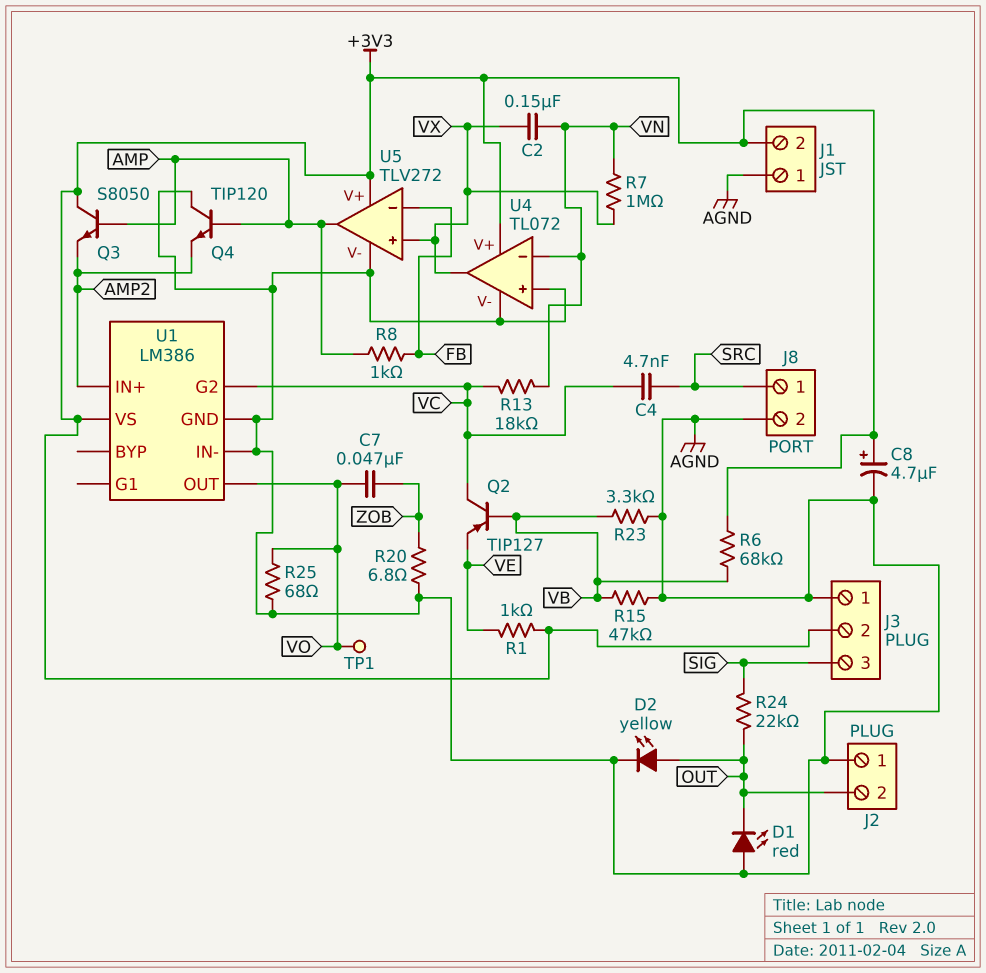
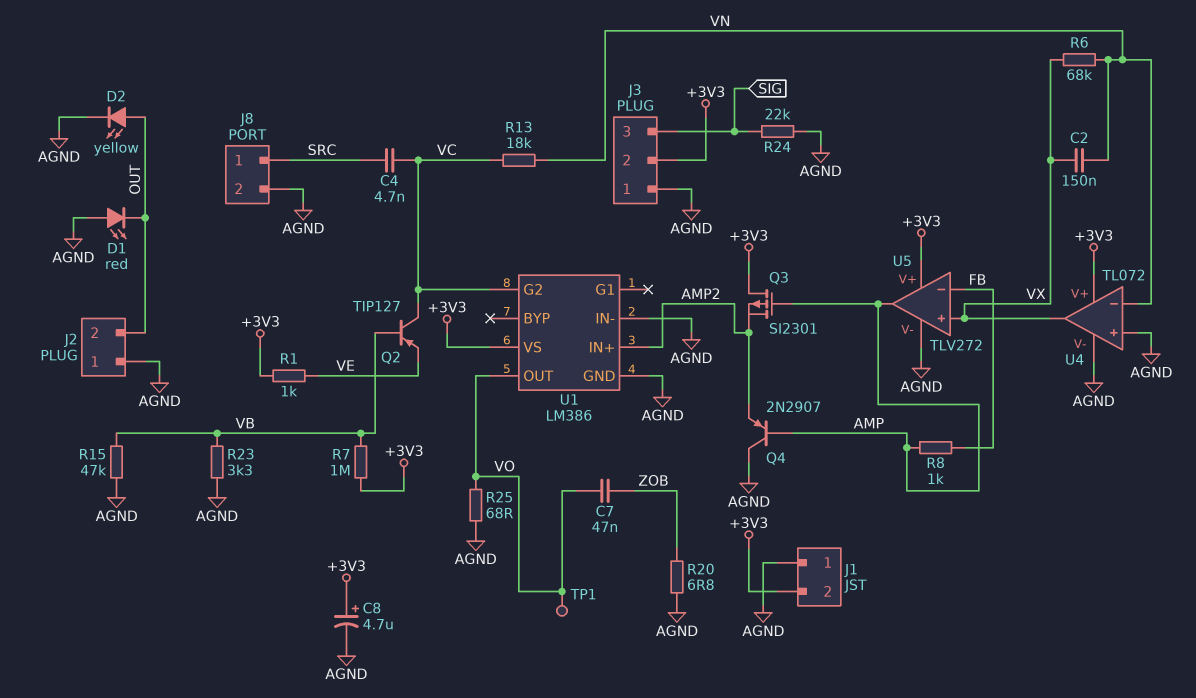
Q3: NPN S8050 (B AMP, C +3V3, E AMP2) -> PMOS SI2301 (G AMP, D +3V3, S AMP2)
Q4: NPN TIP120 (B AMP, C AGND, E AMP2) -> PNP 2N2907 (B AMP, C AGND, E AMP2)
R6: 68k (+3V3, VB) -> 68k (VN, VX)
R7: 1M (VN, VX) -> 1M (+3V3, VB)
R24: 22k (OUT, SIG) -> 22k (AGND, SIG)

